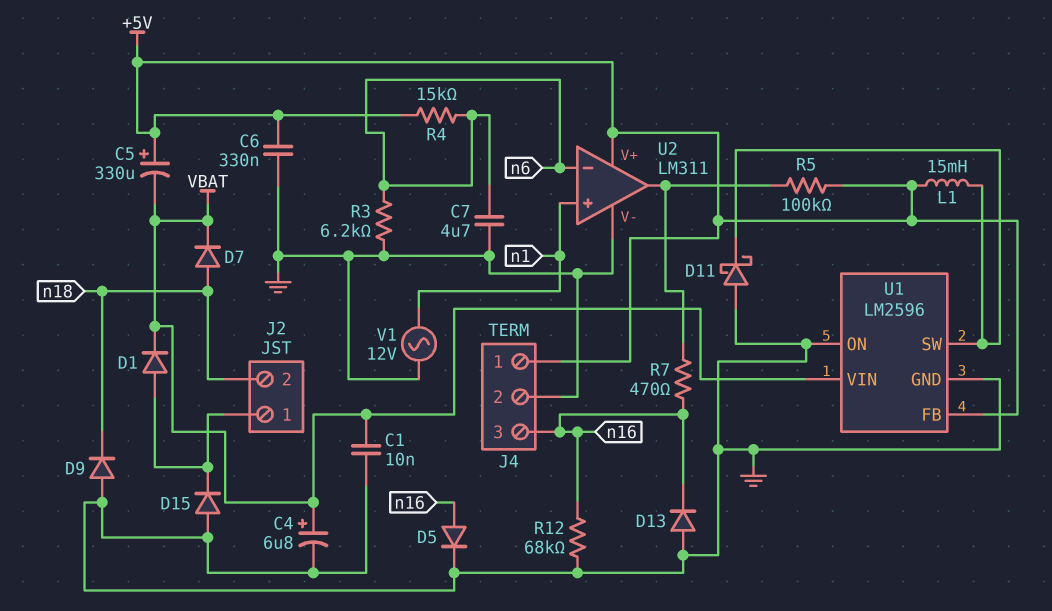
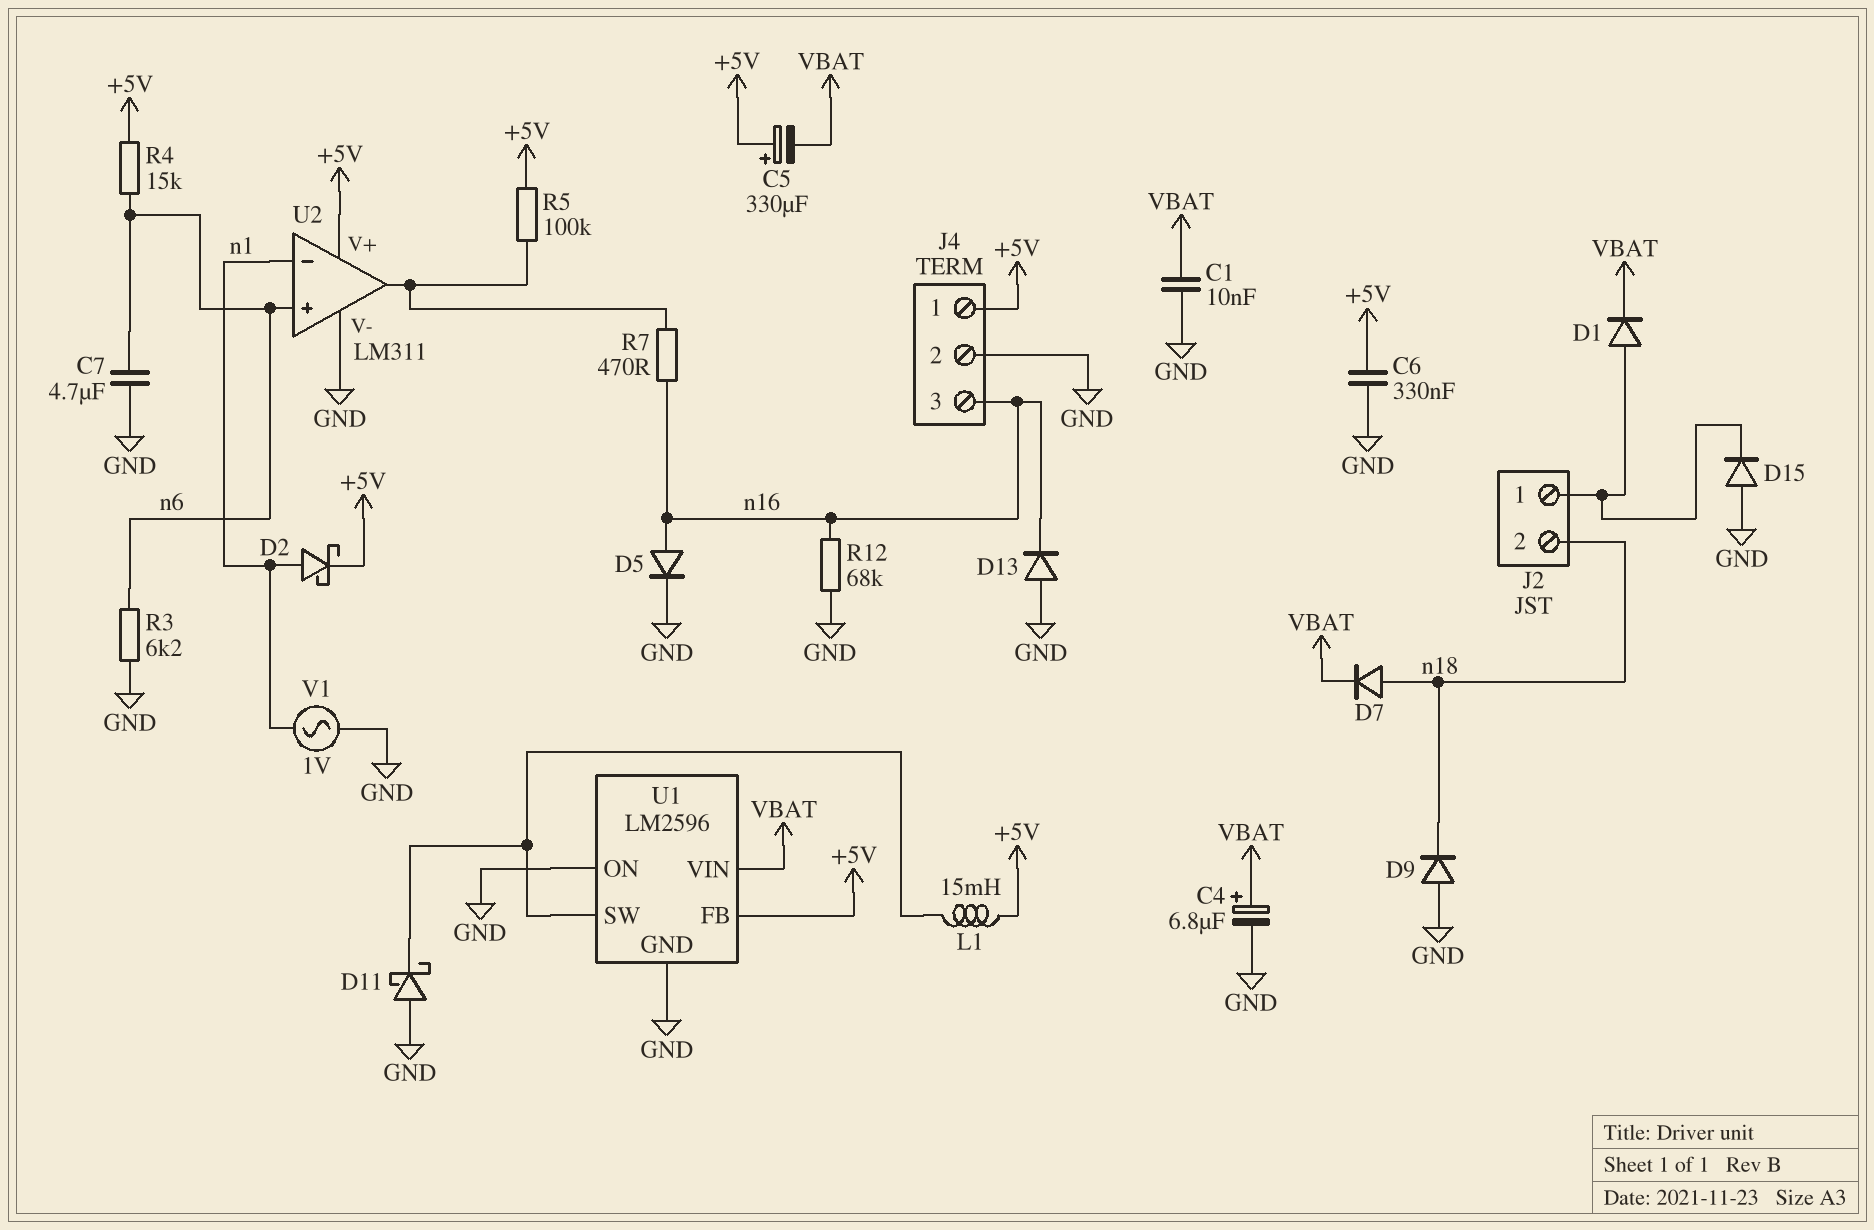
D2: none -> schottky (A n1, K +5V)
U2 pin in+: n1 -> n6
U2 pin in-: n6 -> n1
V1: AC 12V (GND, n1) -> AC 1V (GND, n1)

